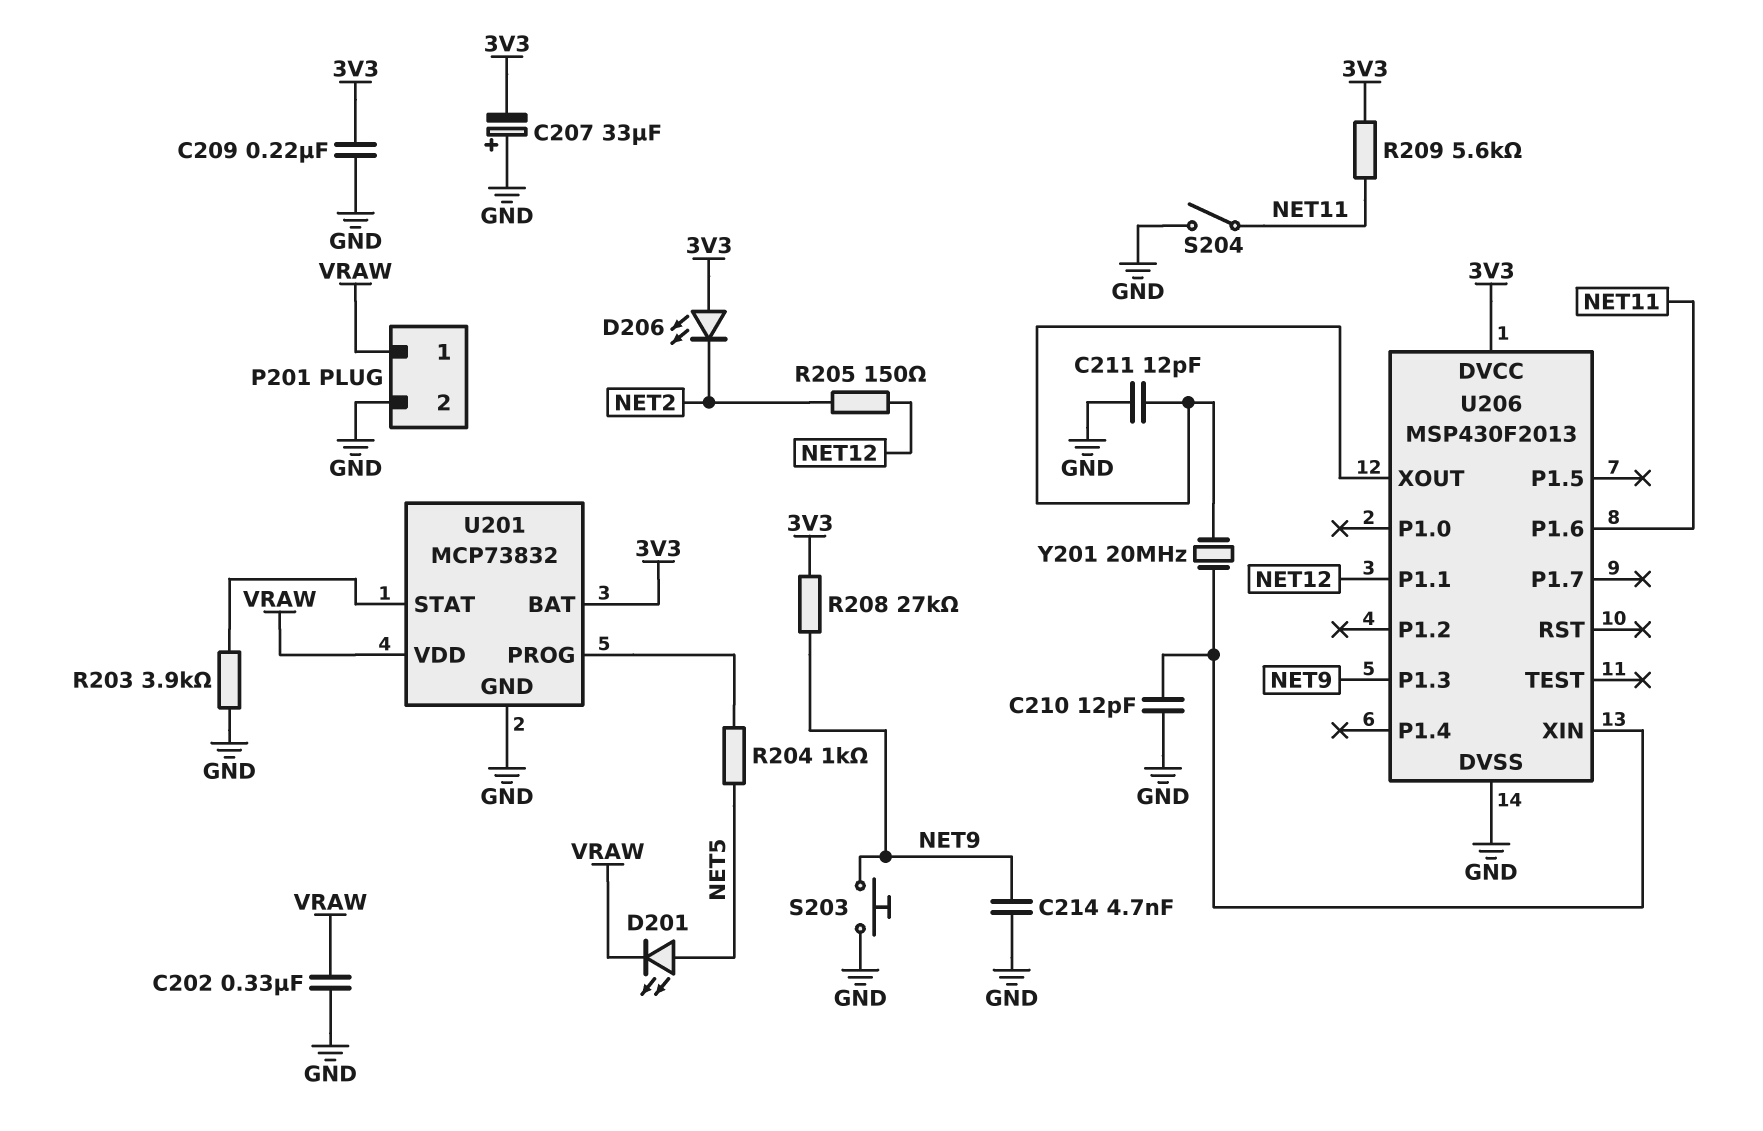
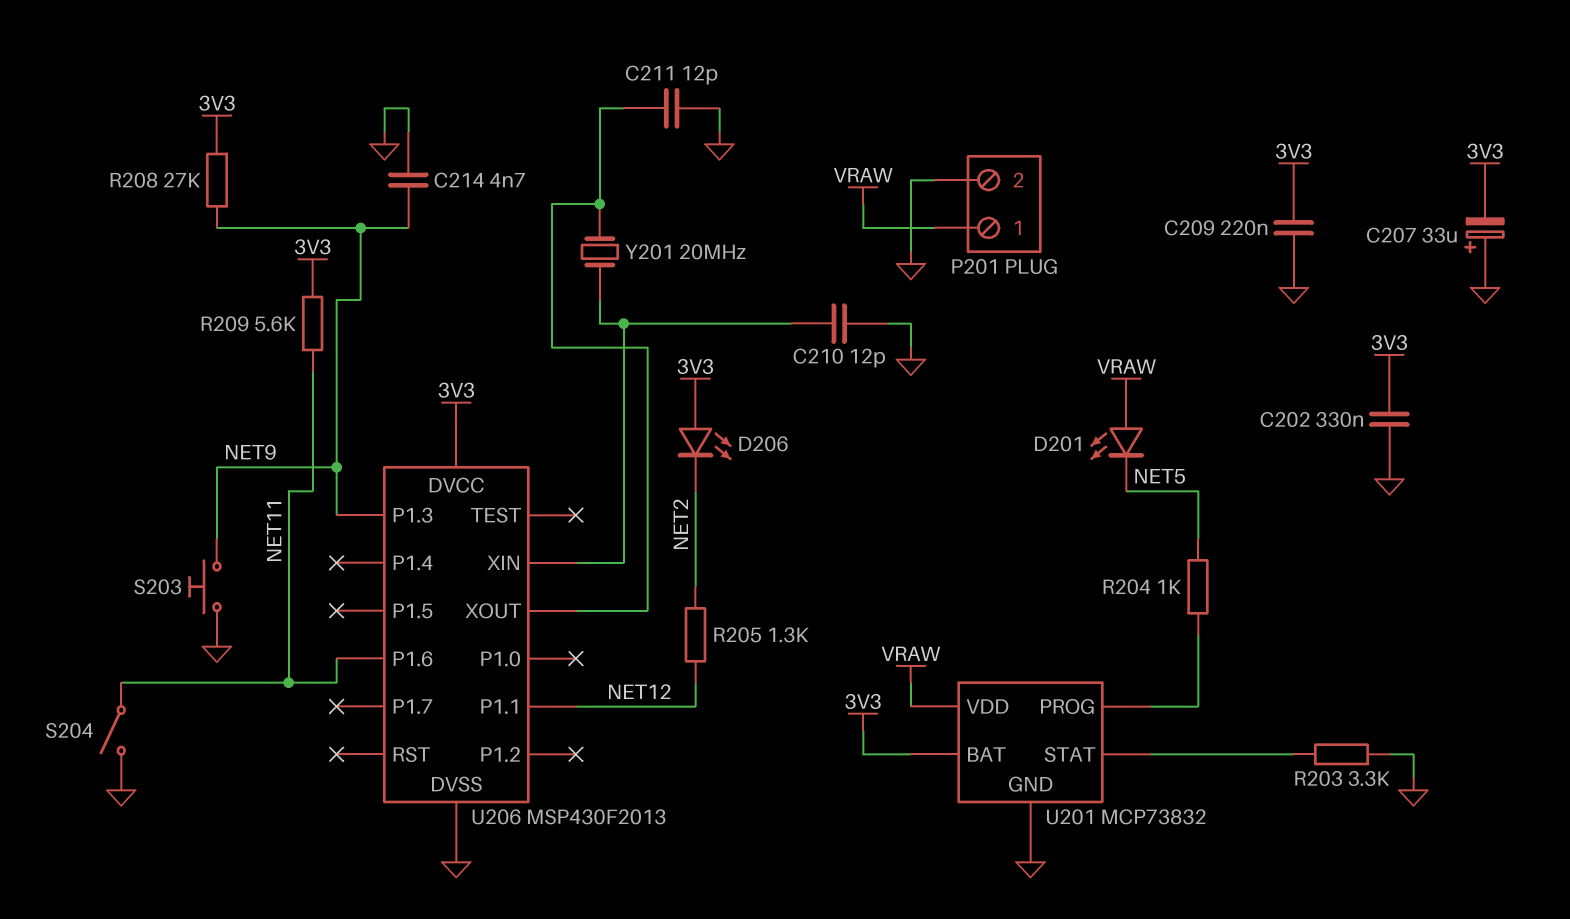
C202: 330nF (GND, VRAW) -> 330nF (3V3, GND)
D201: LED (A NET5, K VRAW) -> LED (A VRAW, K NET5)
R203: 3.9k (GND, U201/STAT) -> 3.3k (GND, U201/STAT)
R205: 150 (NET2, NET12) -> 1.3k (NET2, NET12)

